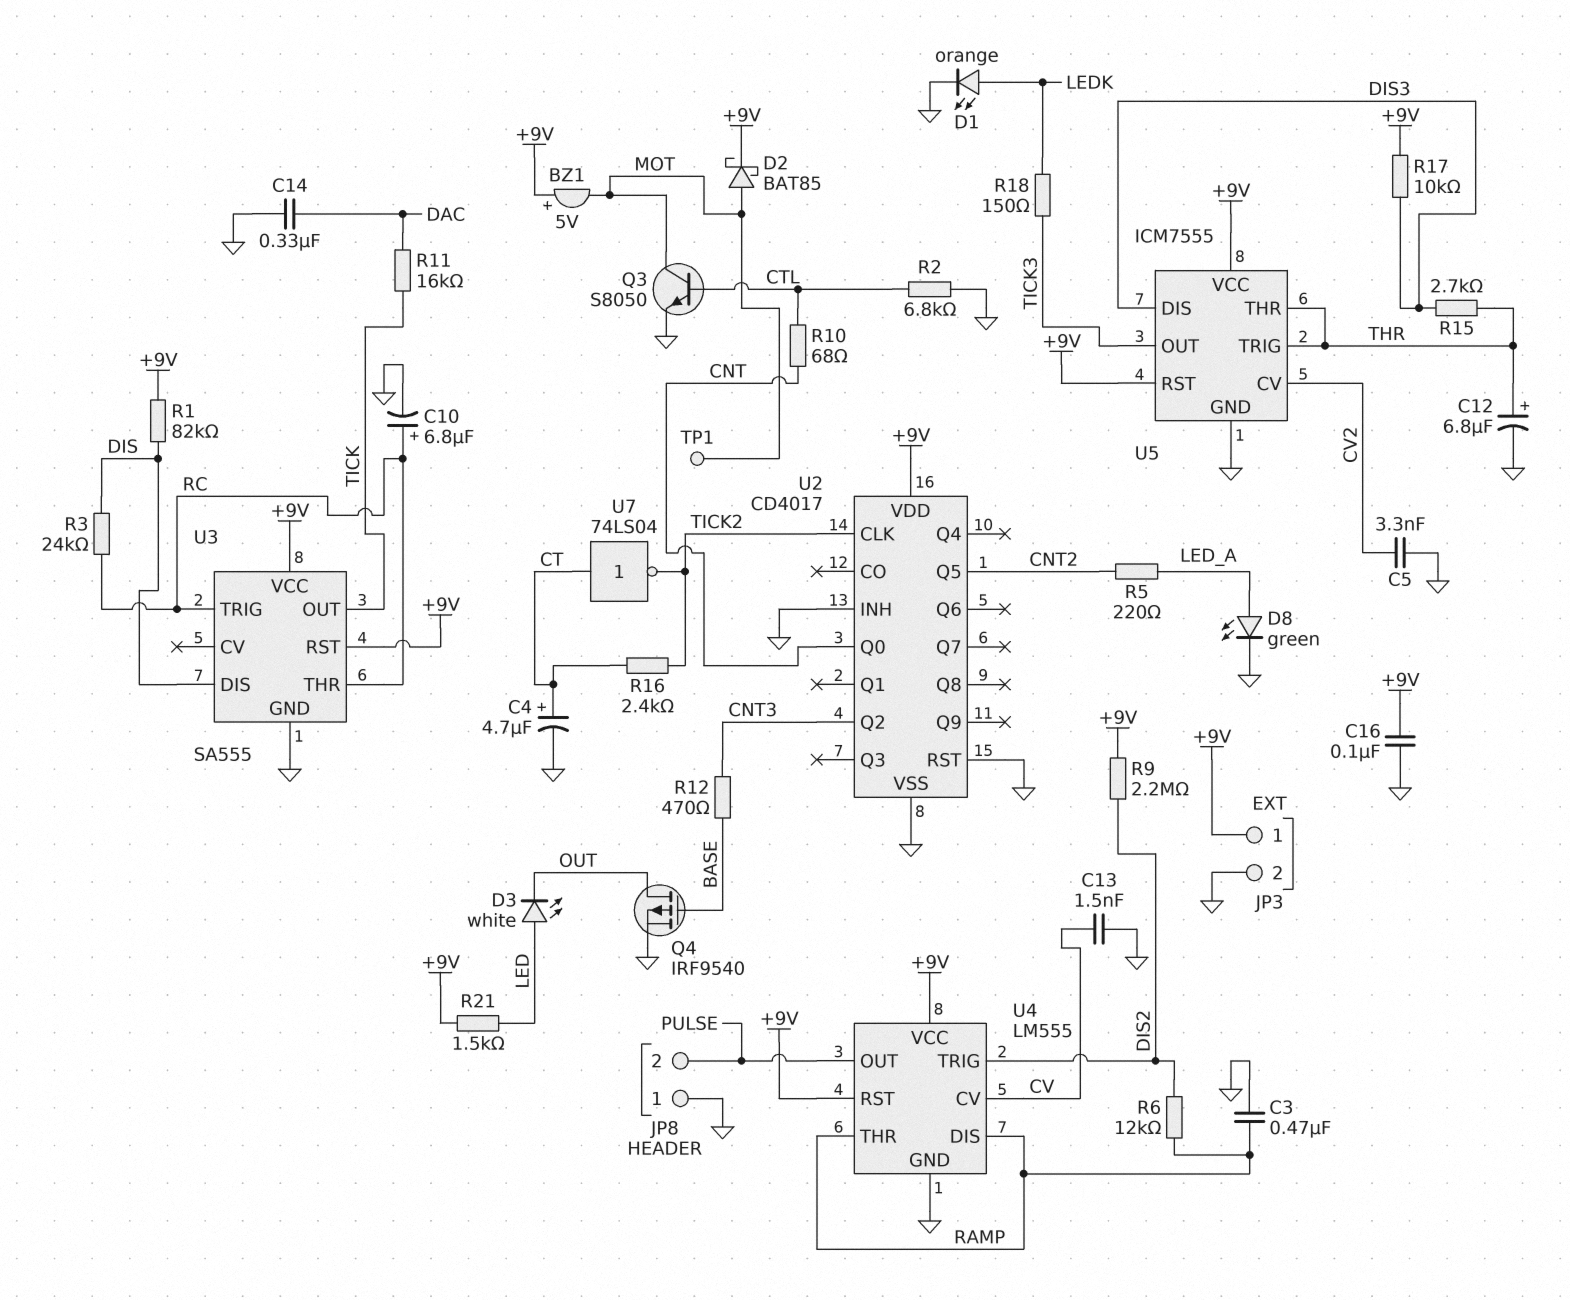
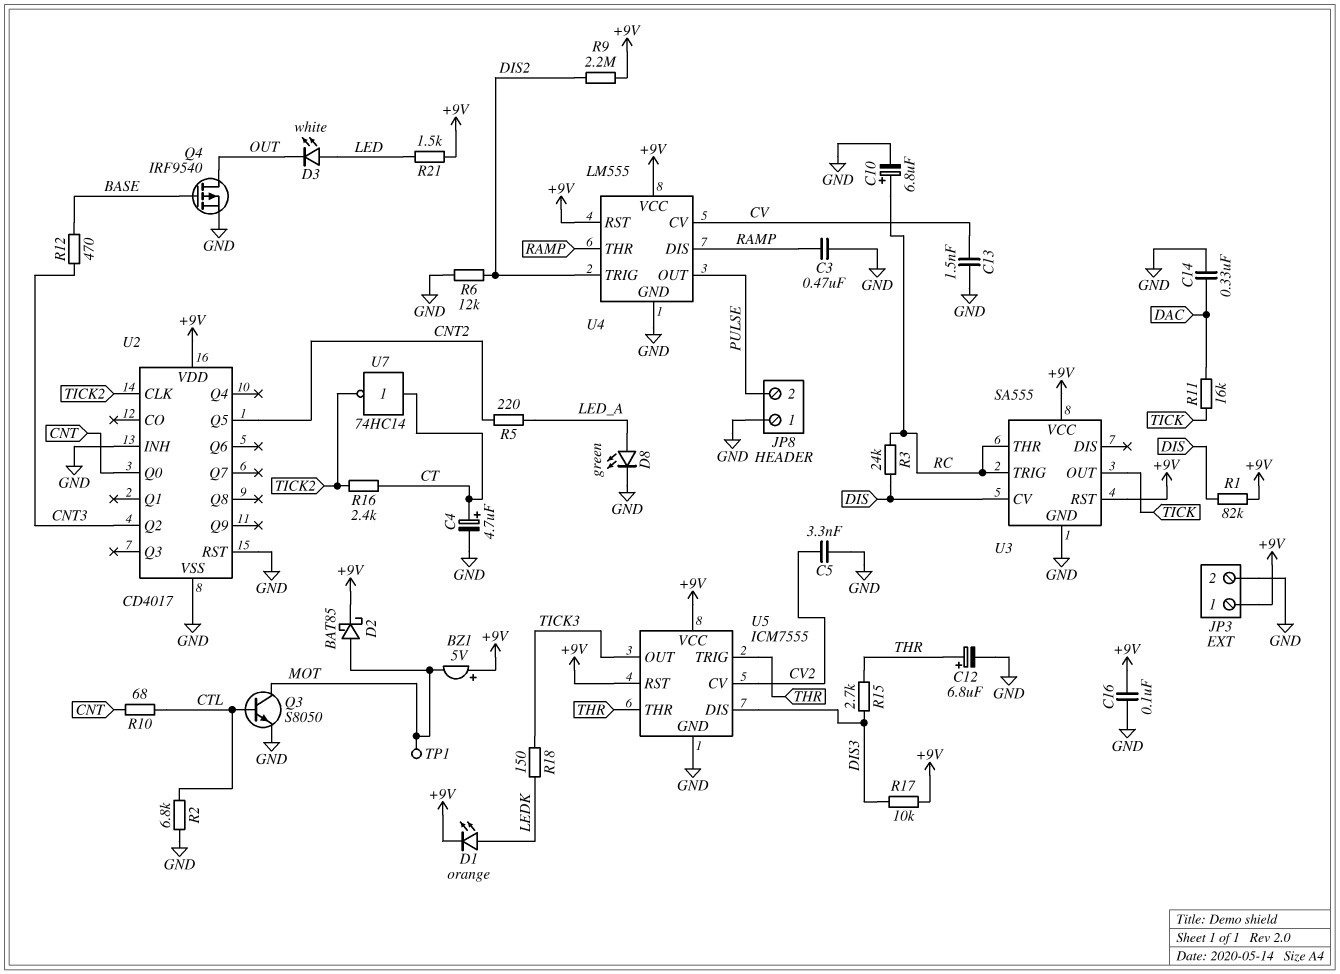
D1: LED orange (A LEDK, K GND) -> LED orange (A LEDK, K +9V)
R6: 12k (DIS2, RAMP) -> 12k (DIS2, GND)
U3 pin CV: none -> DIS
U3 pin DIS: DIS -> none
U7: NOT 74LS04 (in CT, out TICK2) -> NOT 74HC14 (in CT, out TICK2)

